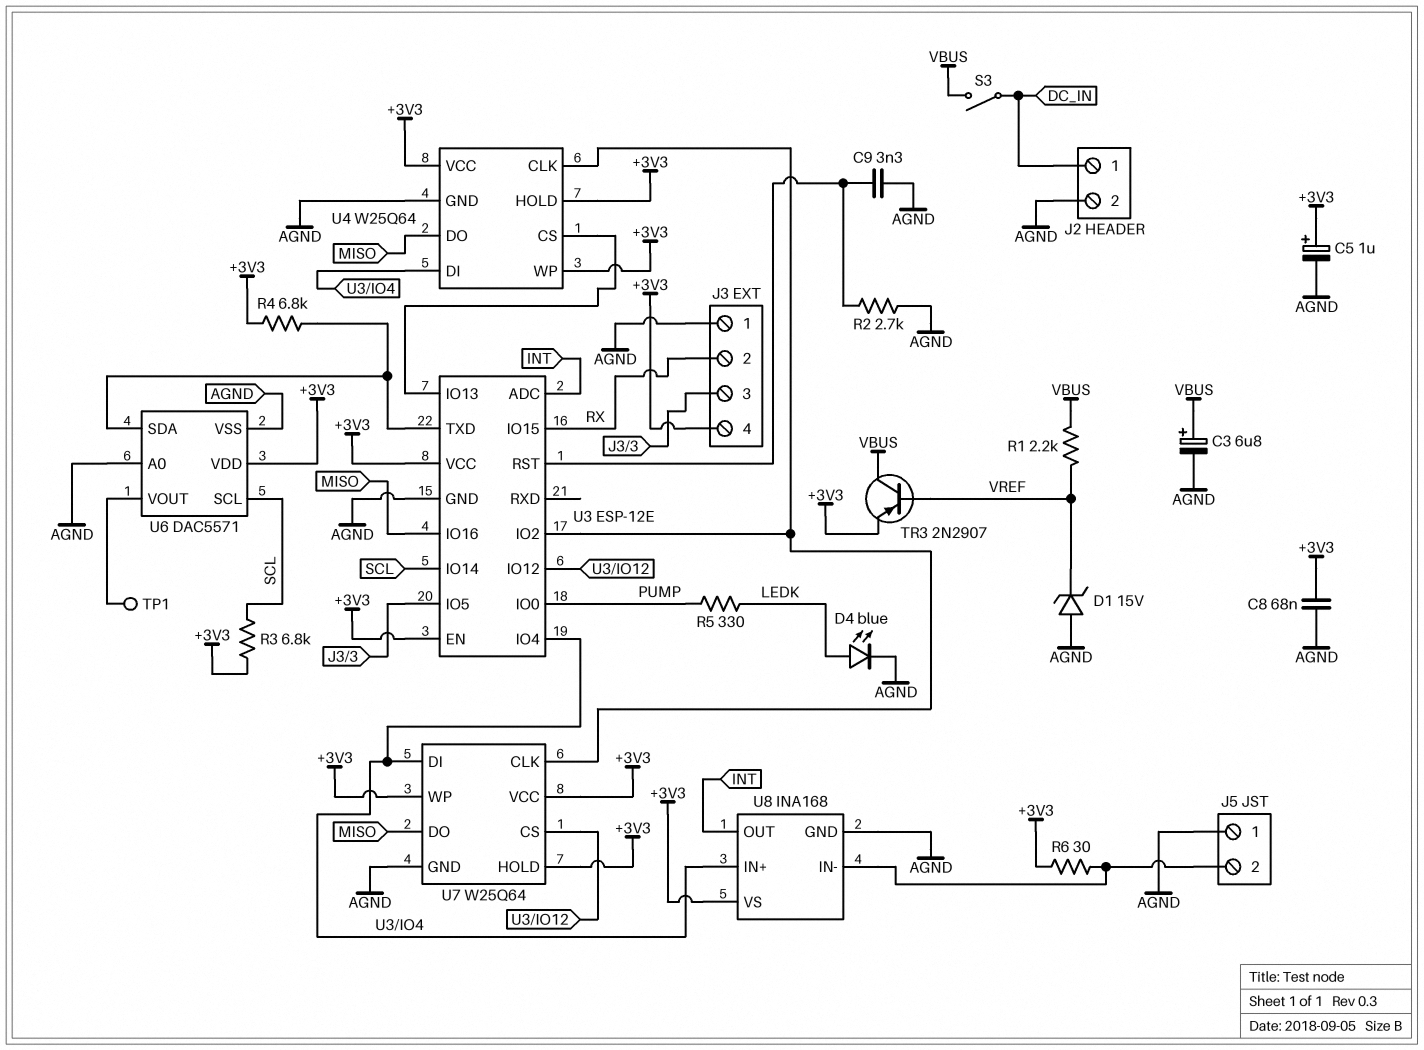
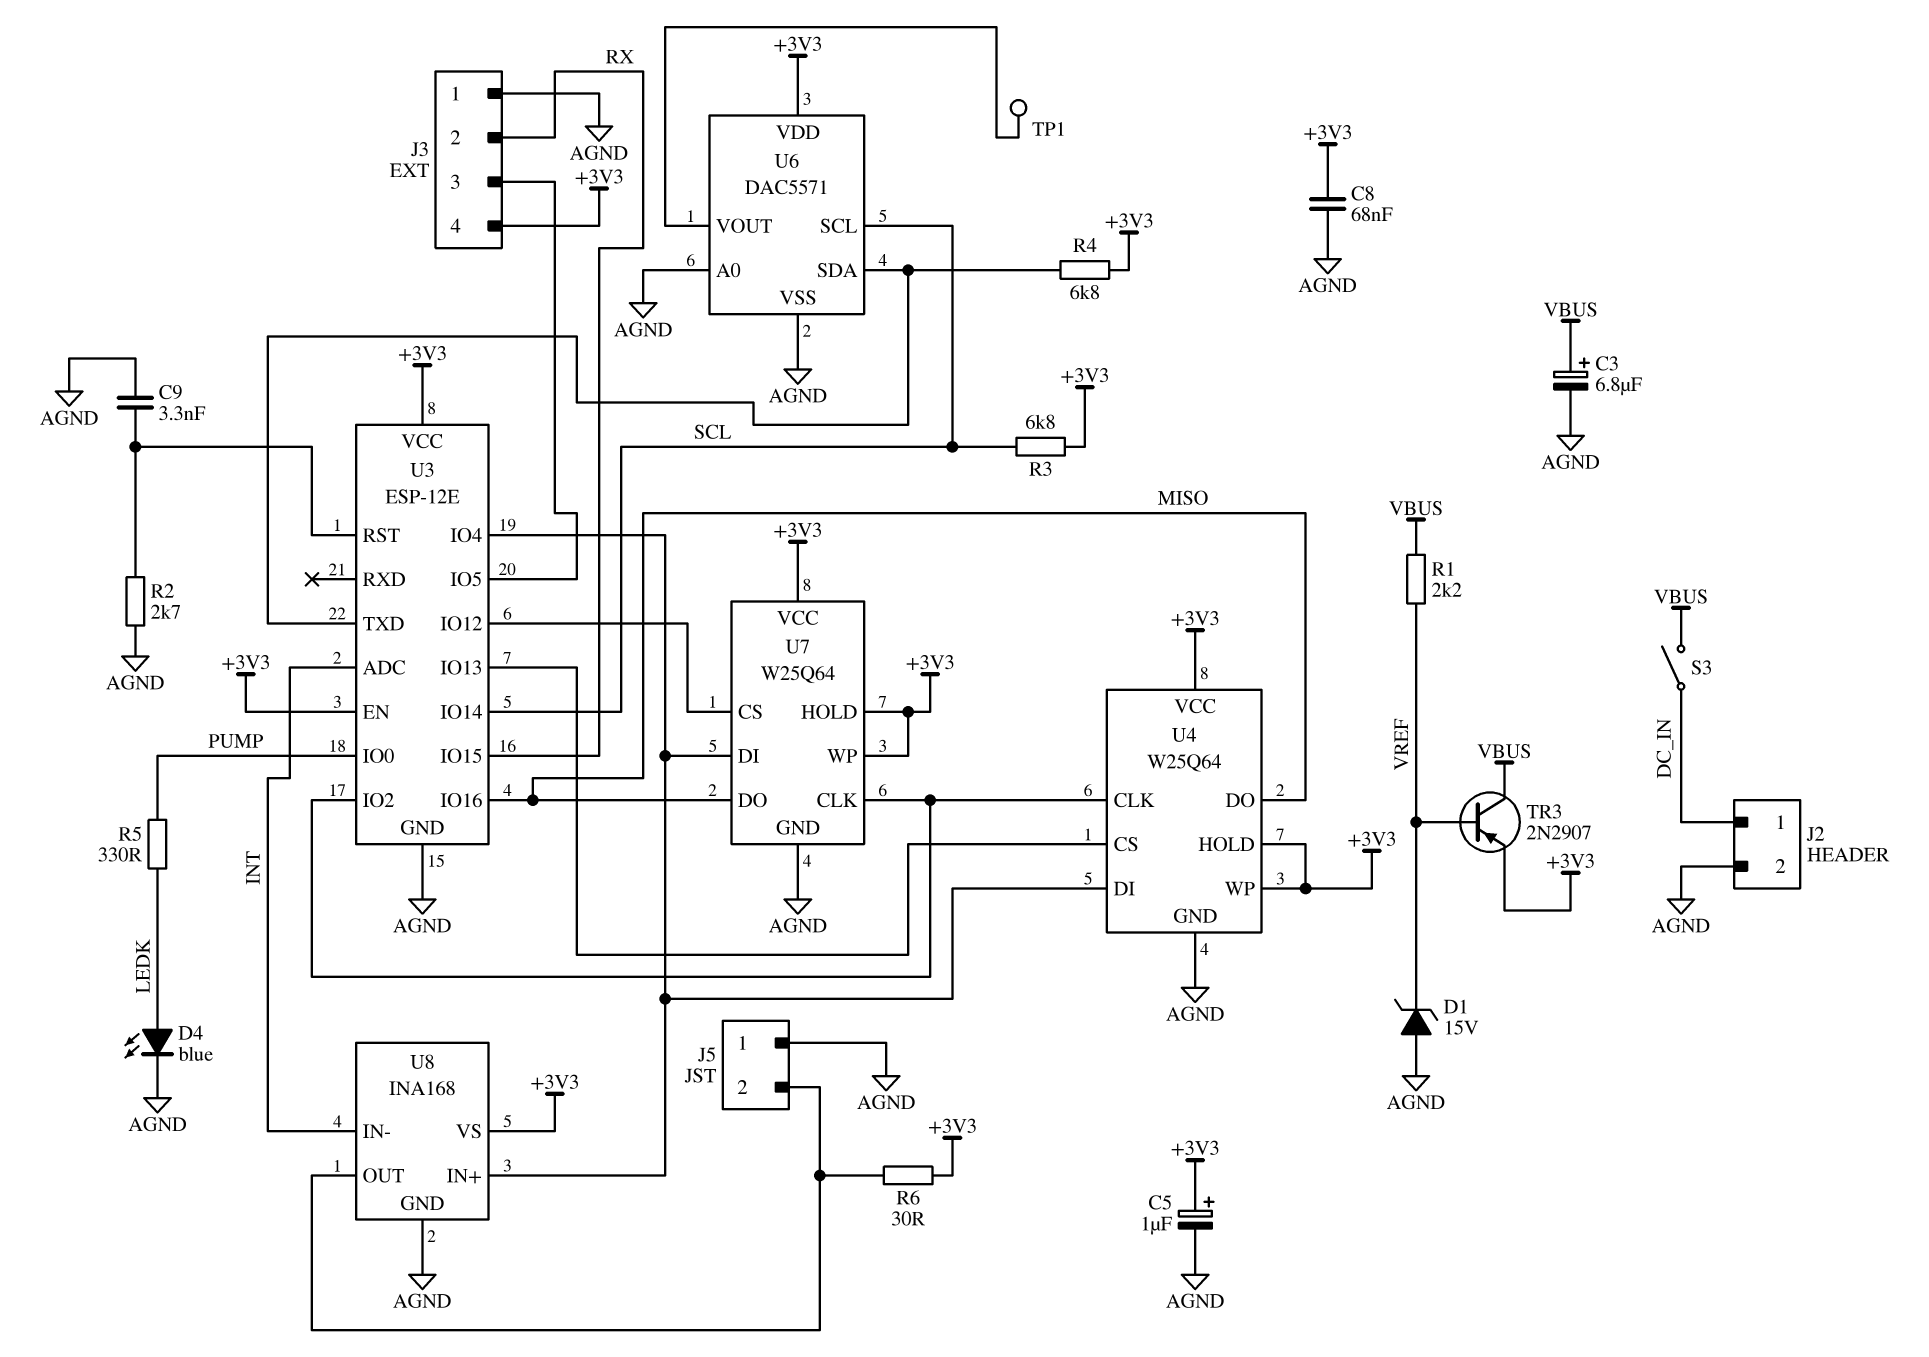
U8 pin IN-: J5/2 -> INT
U8 pin OUT: INT -> J5/2

